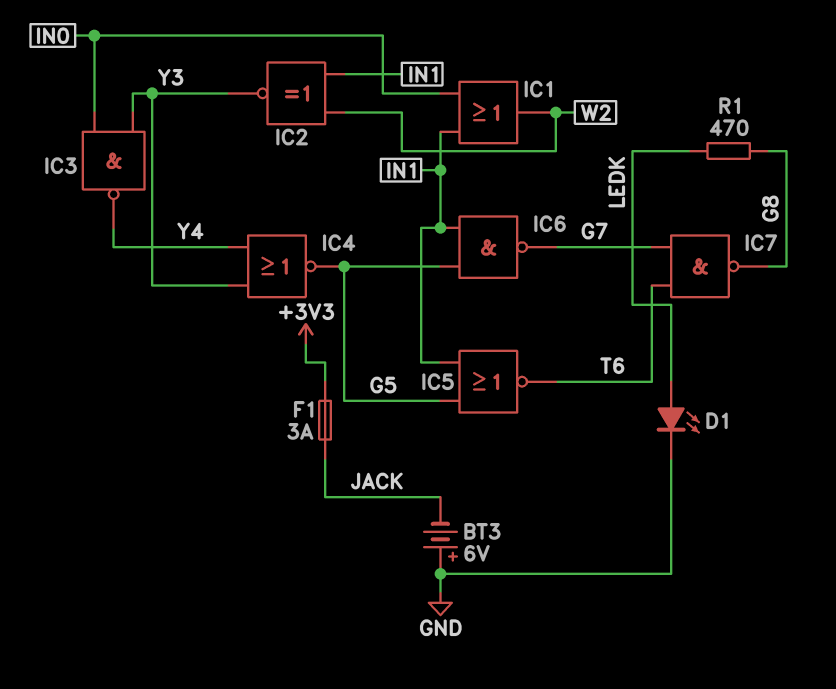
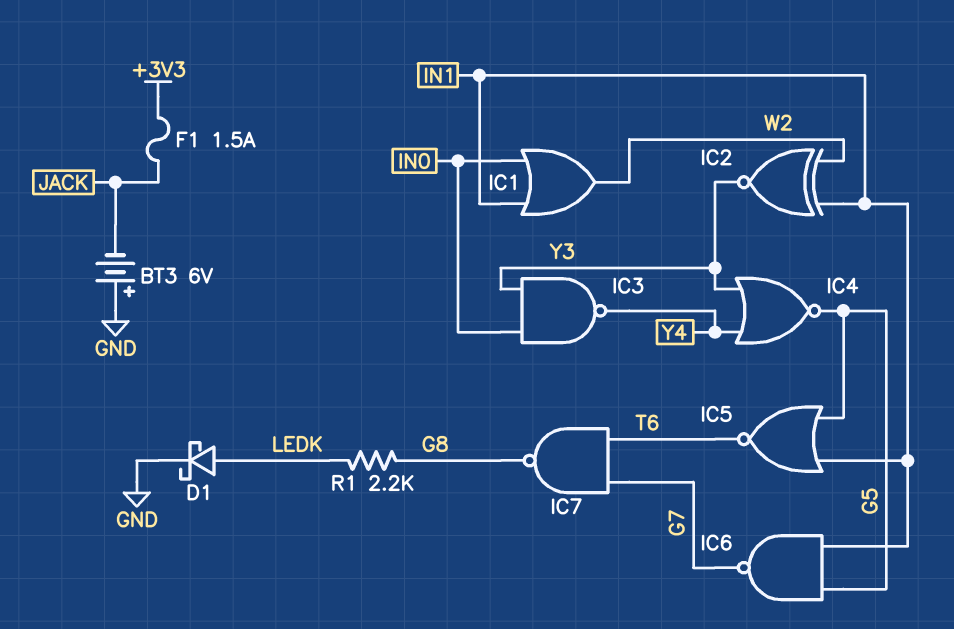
D1: LED (A LEDK, K GND) -> schottky (A LEDK, K GND)
F1: 3A (+3V3, JACK) -> 1.5A (+3V3, JACK)
R1: 470 (G8, LEDK) -> 2.2k (G8, LEDK)

